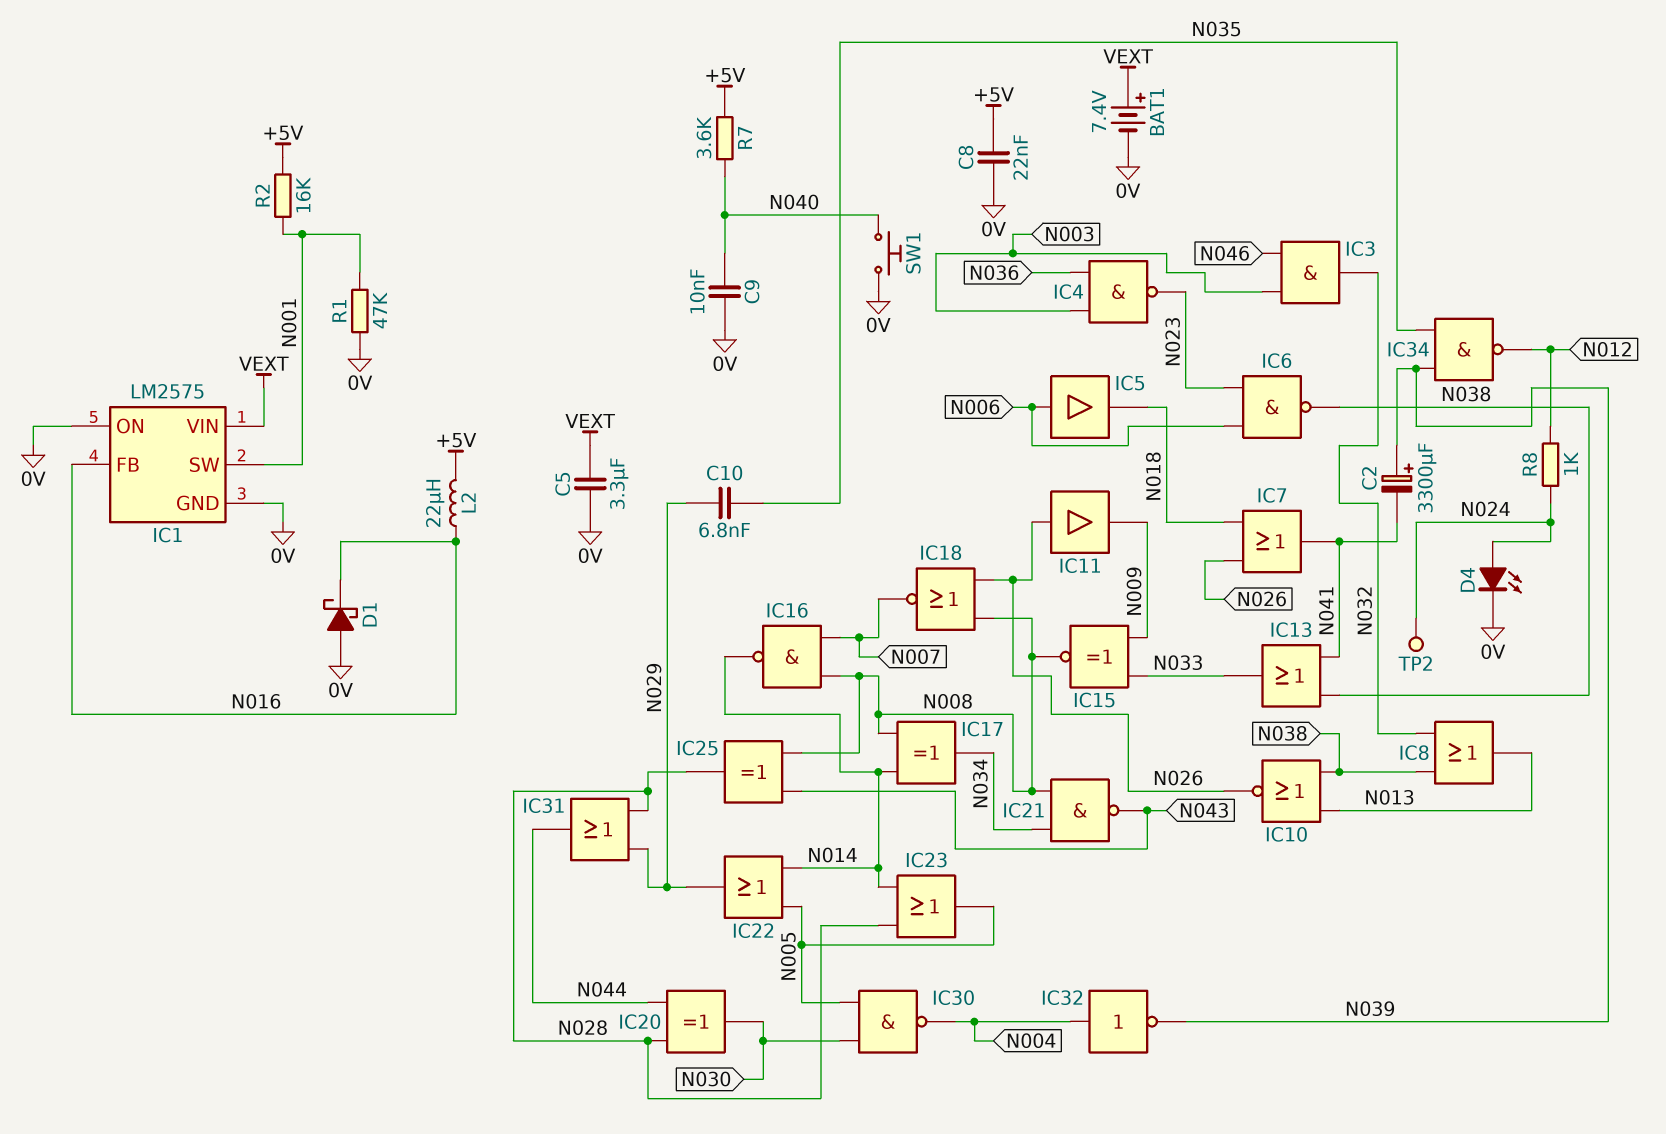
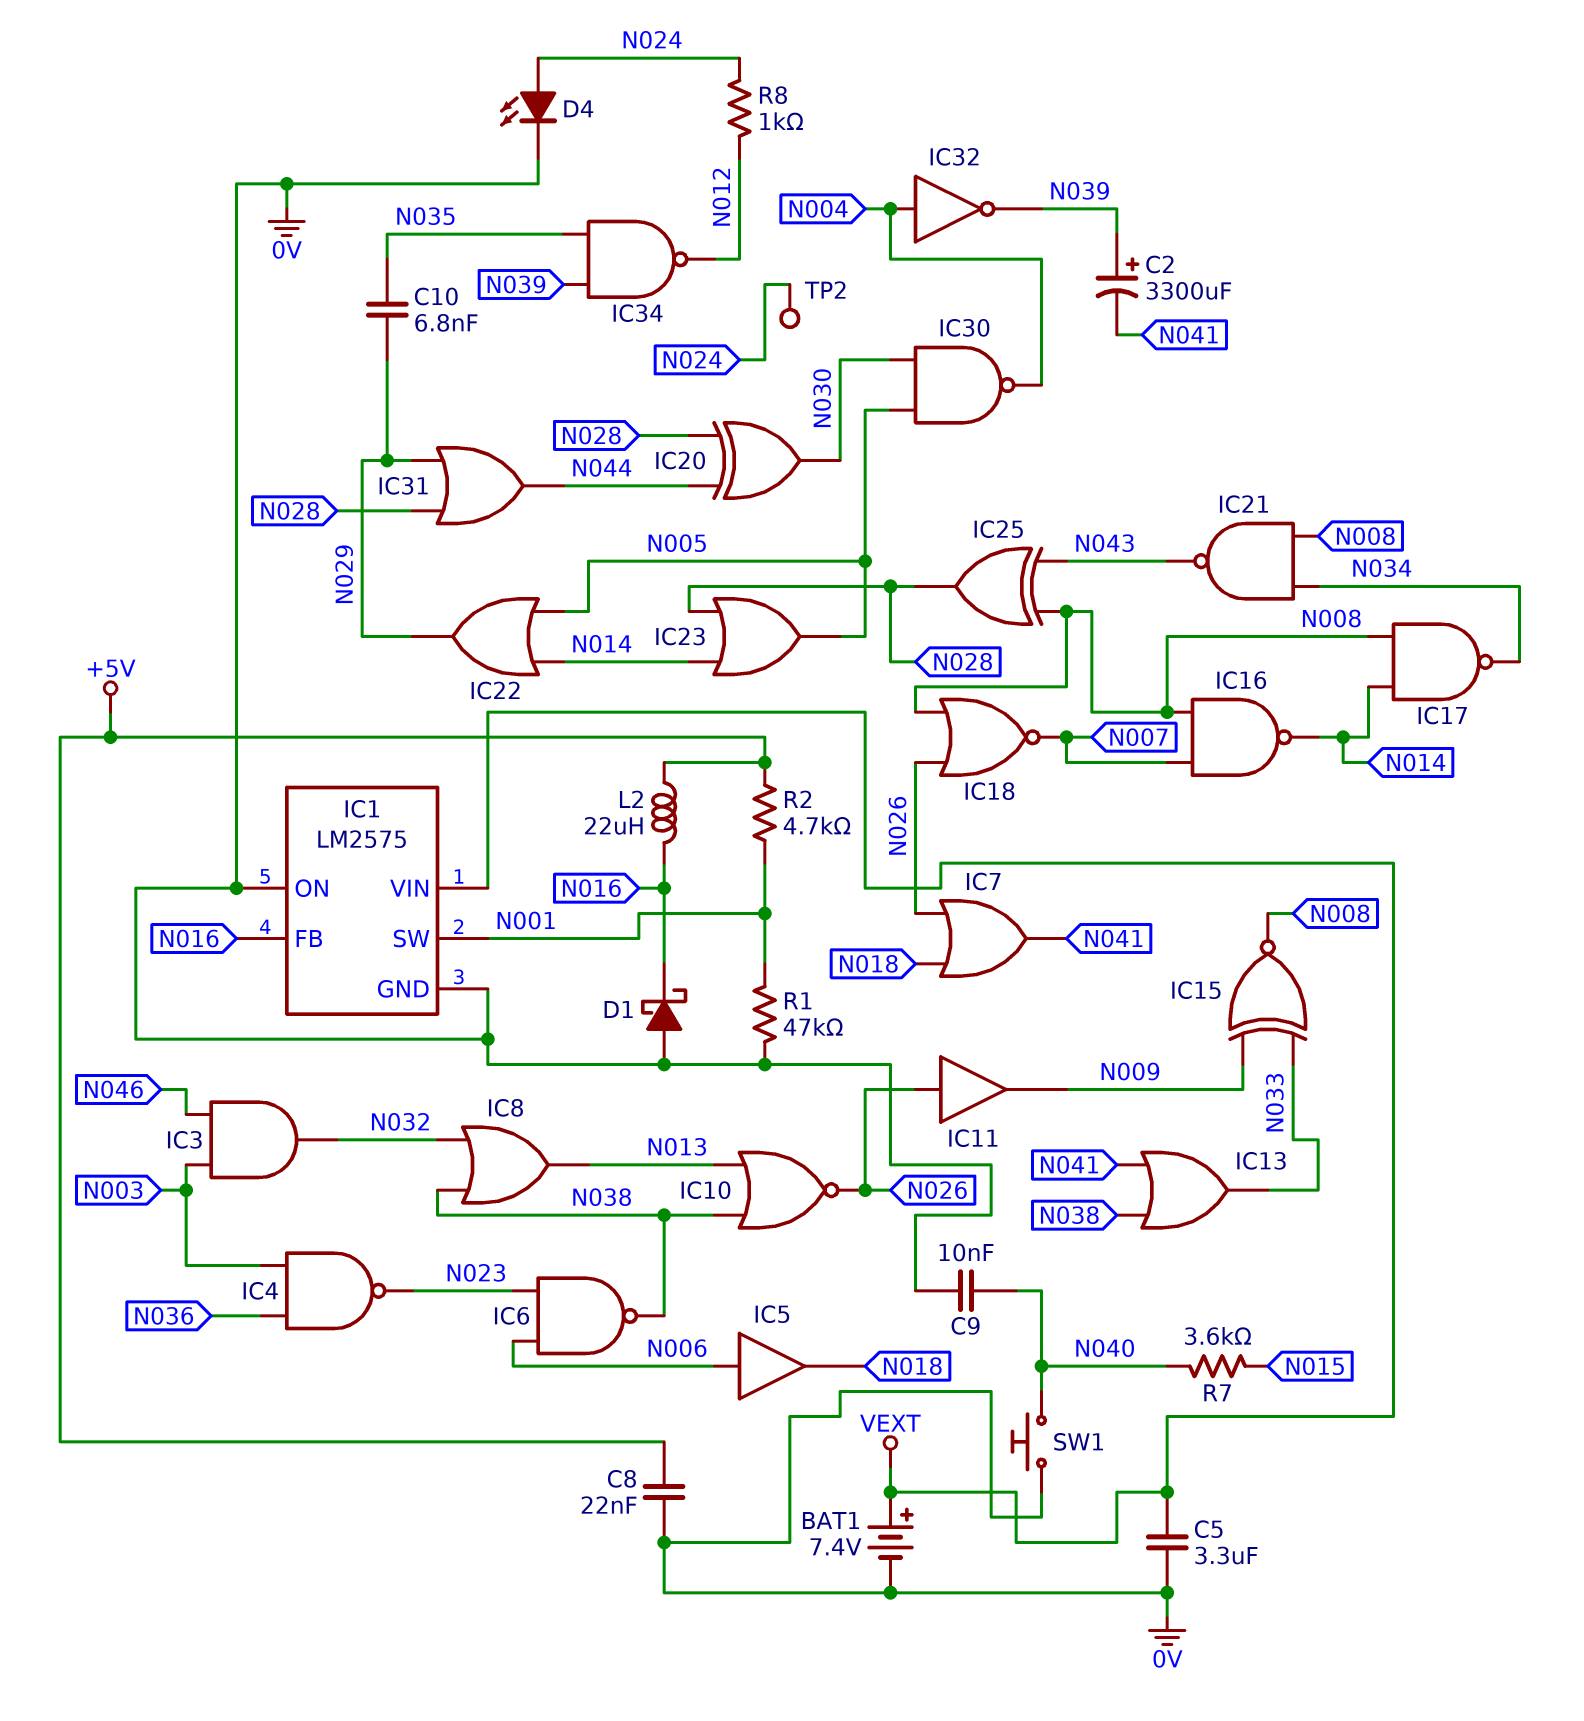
IC17: XOR (in N008, in N014, out N034) -> NAND (in N008, in N014, out N034)
R2: 16k (+5V, N001) -> 4.7k (+5V, N001)
R7: 3.6k (+5V, N040) -> 3.6k (N015, N040)

